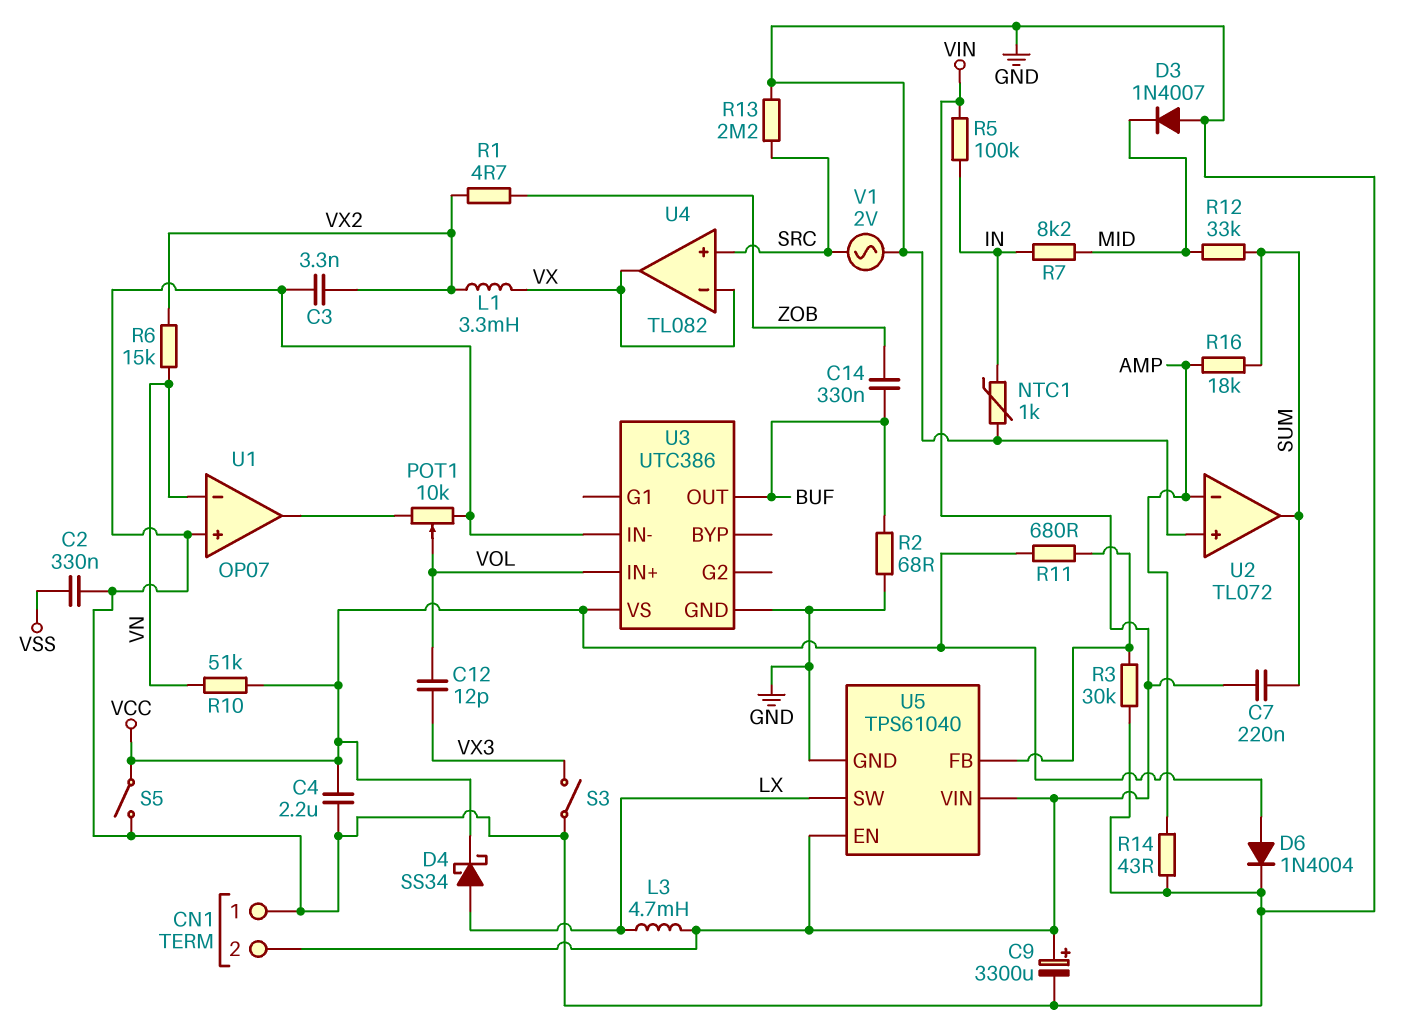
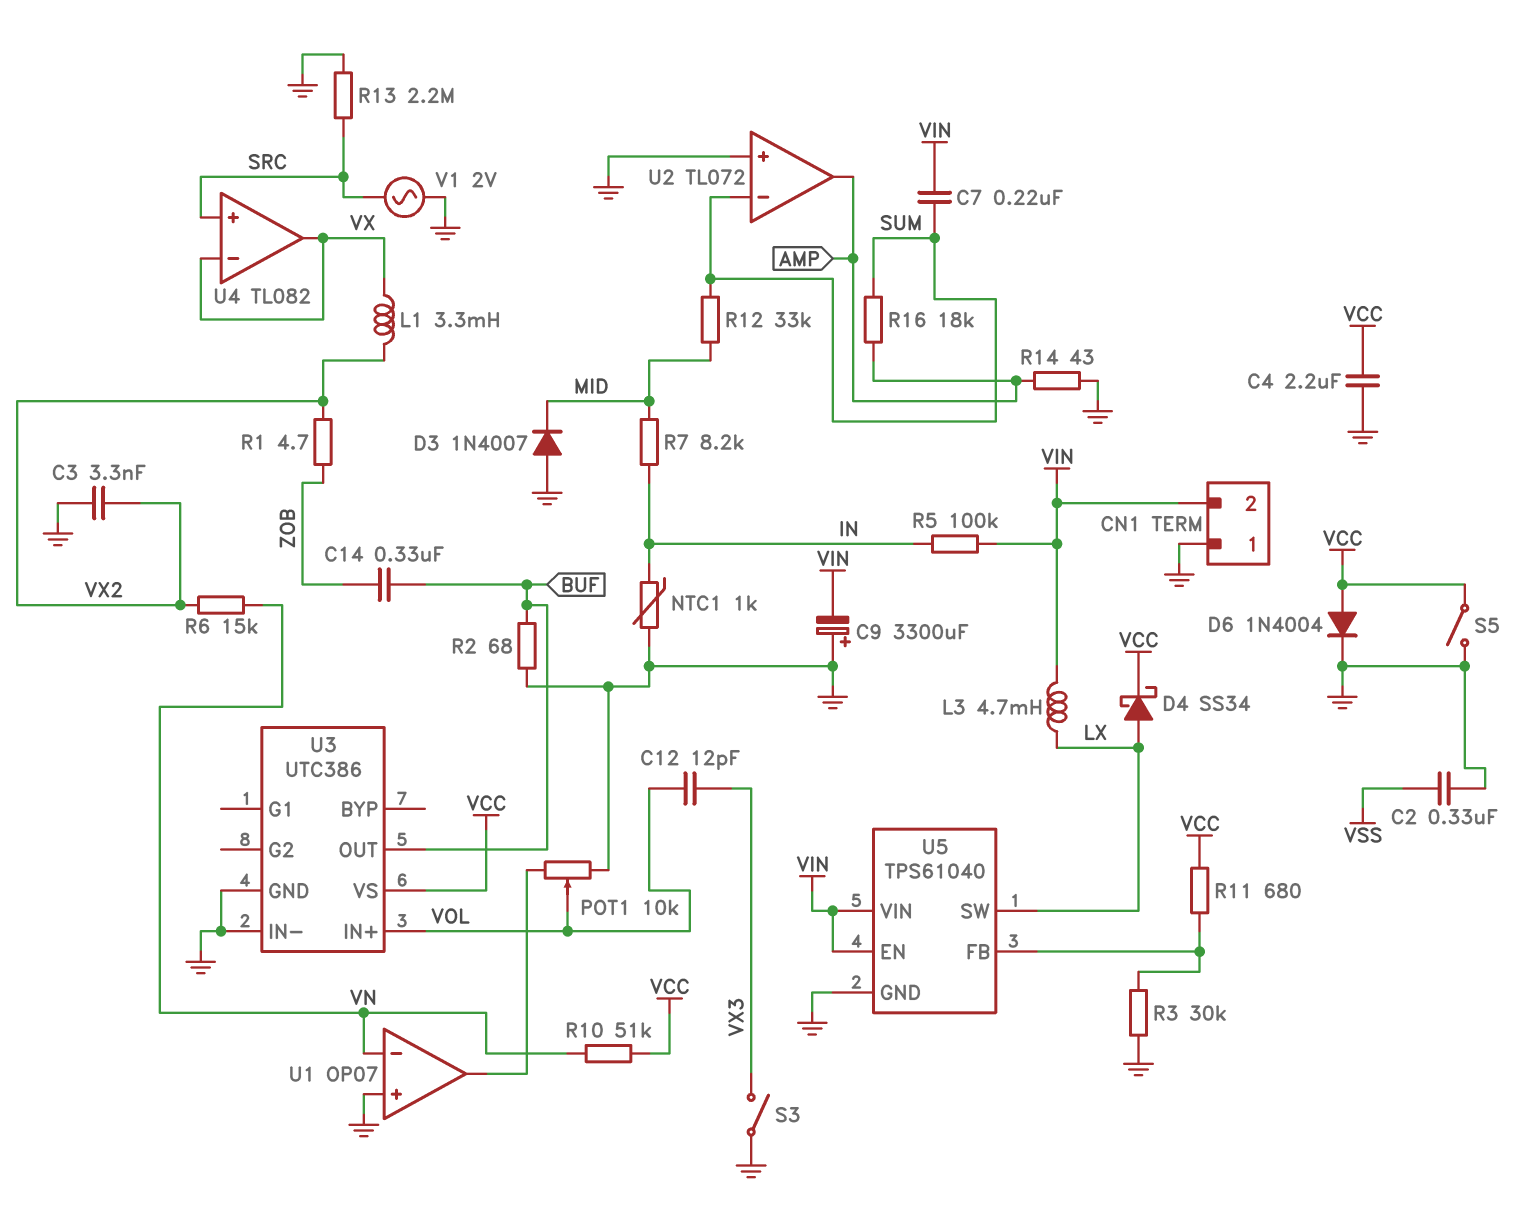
C9: 3300uF (plus VIN, minus GND) -> 3300uF (plus GND, minus VIN)
U2 pin in-: AMP -> SUM
U2 pin out: SUM -> AMP

